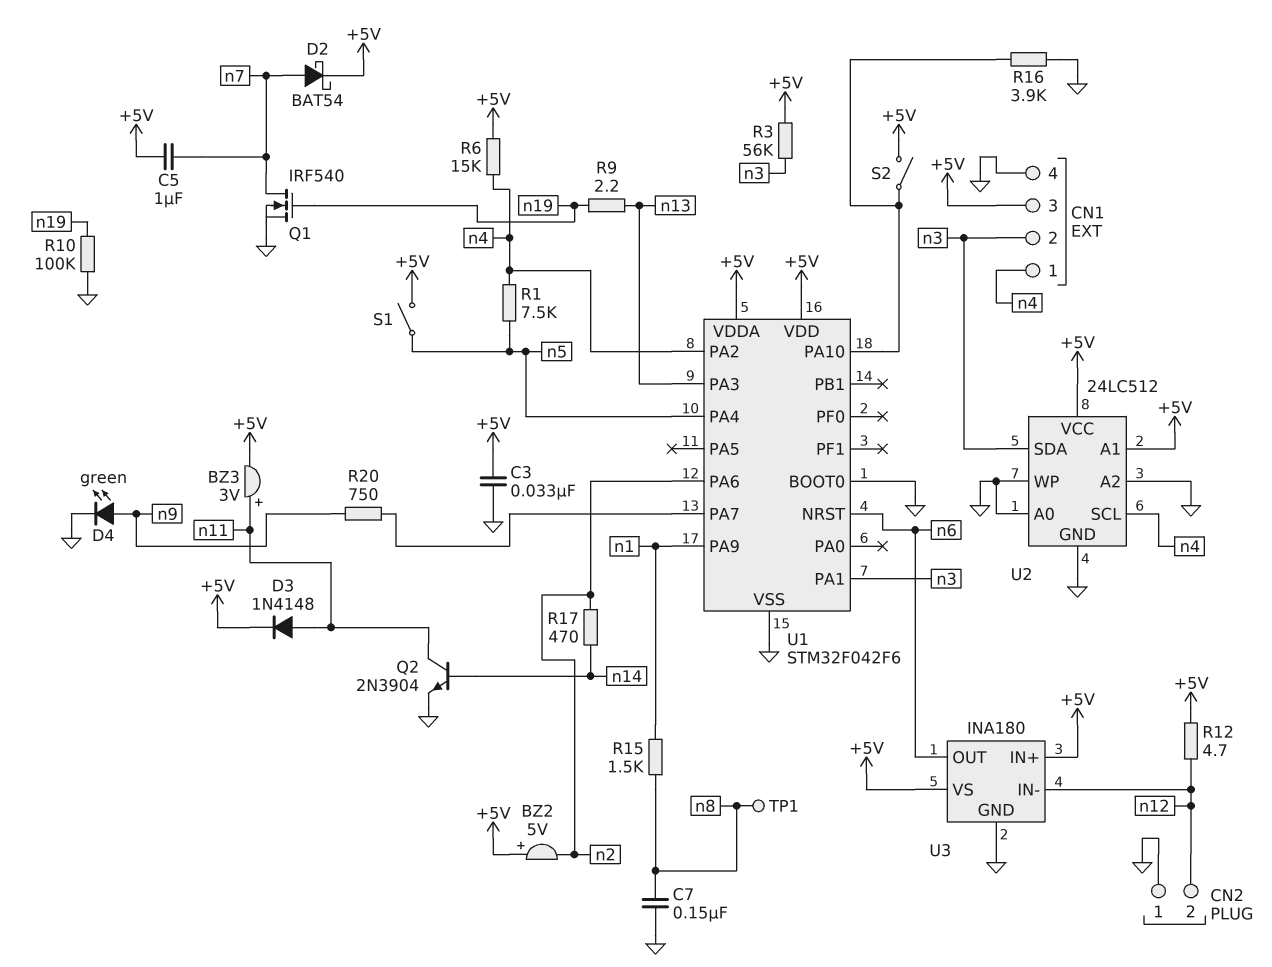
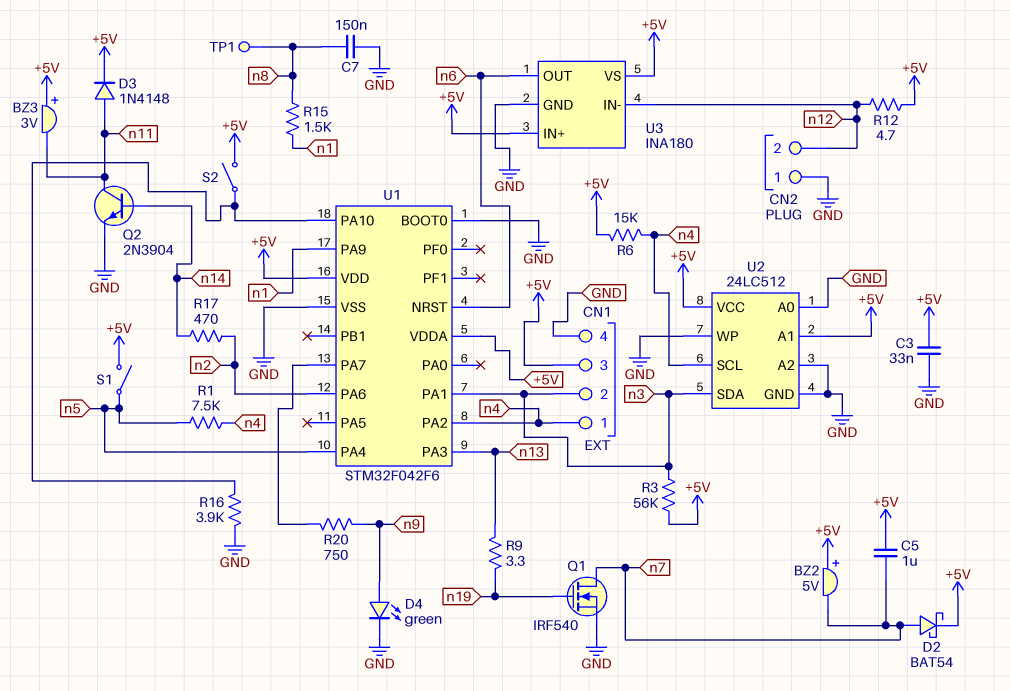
BZ2: buzzer 5V (plus +5V, minus n2) -> buzzer 5V (plus +5V, minus n7)
BZ3: buzzer 3V (plus n11, minus +5V) -> buzzer 3V (plus +5V, minus n11)
R9: 2.2 (n13, n19) -> 3.3 (n13, n19)
R10: 100k (GND, n19) -> none

